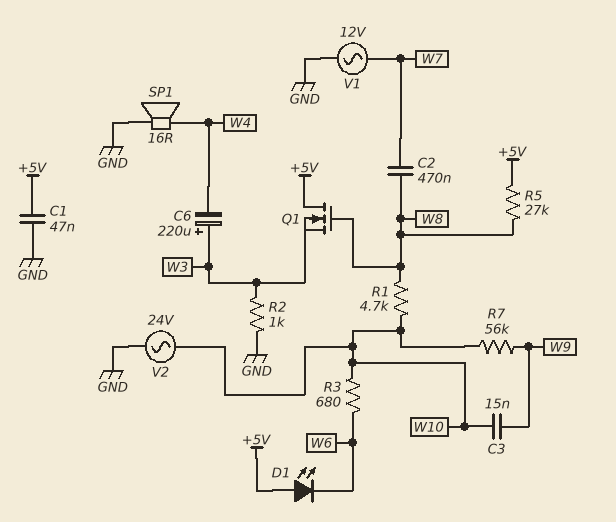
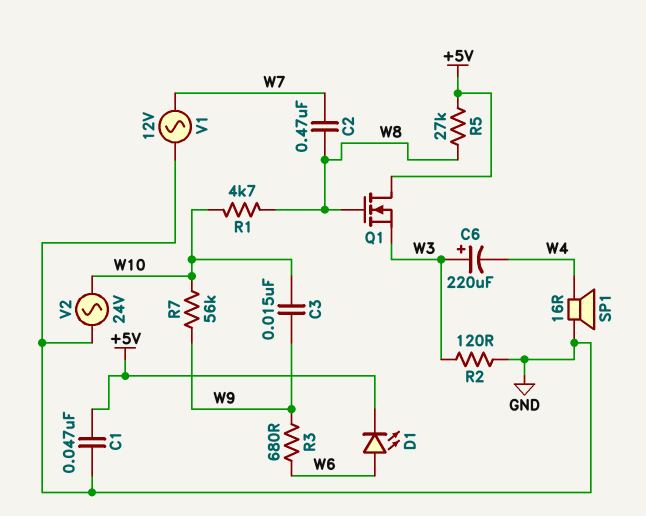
D1: LED (A +5V, K W6) -> LED (A W6, K +5V)
R2: 1k (GND, W3) -> 120 (GND, W3)
R3: 680 (W6, W10) -> 680 (W6, W9)

